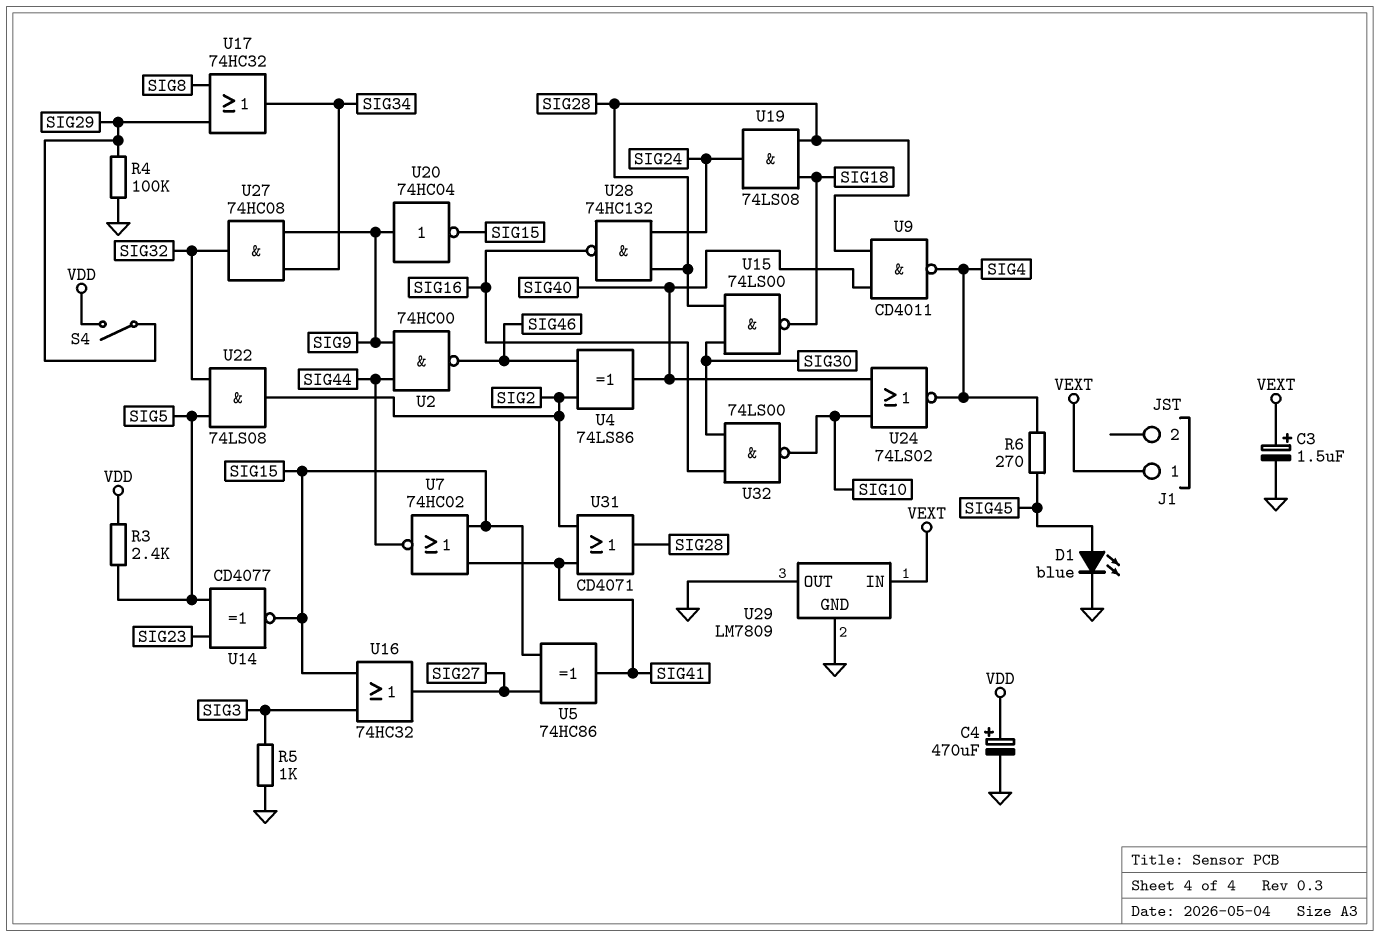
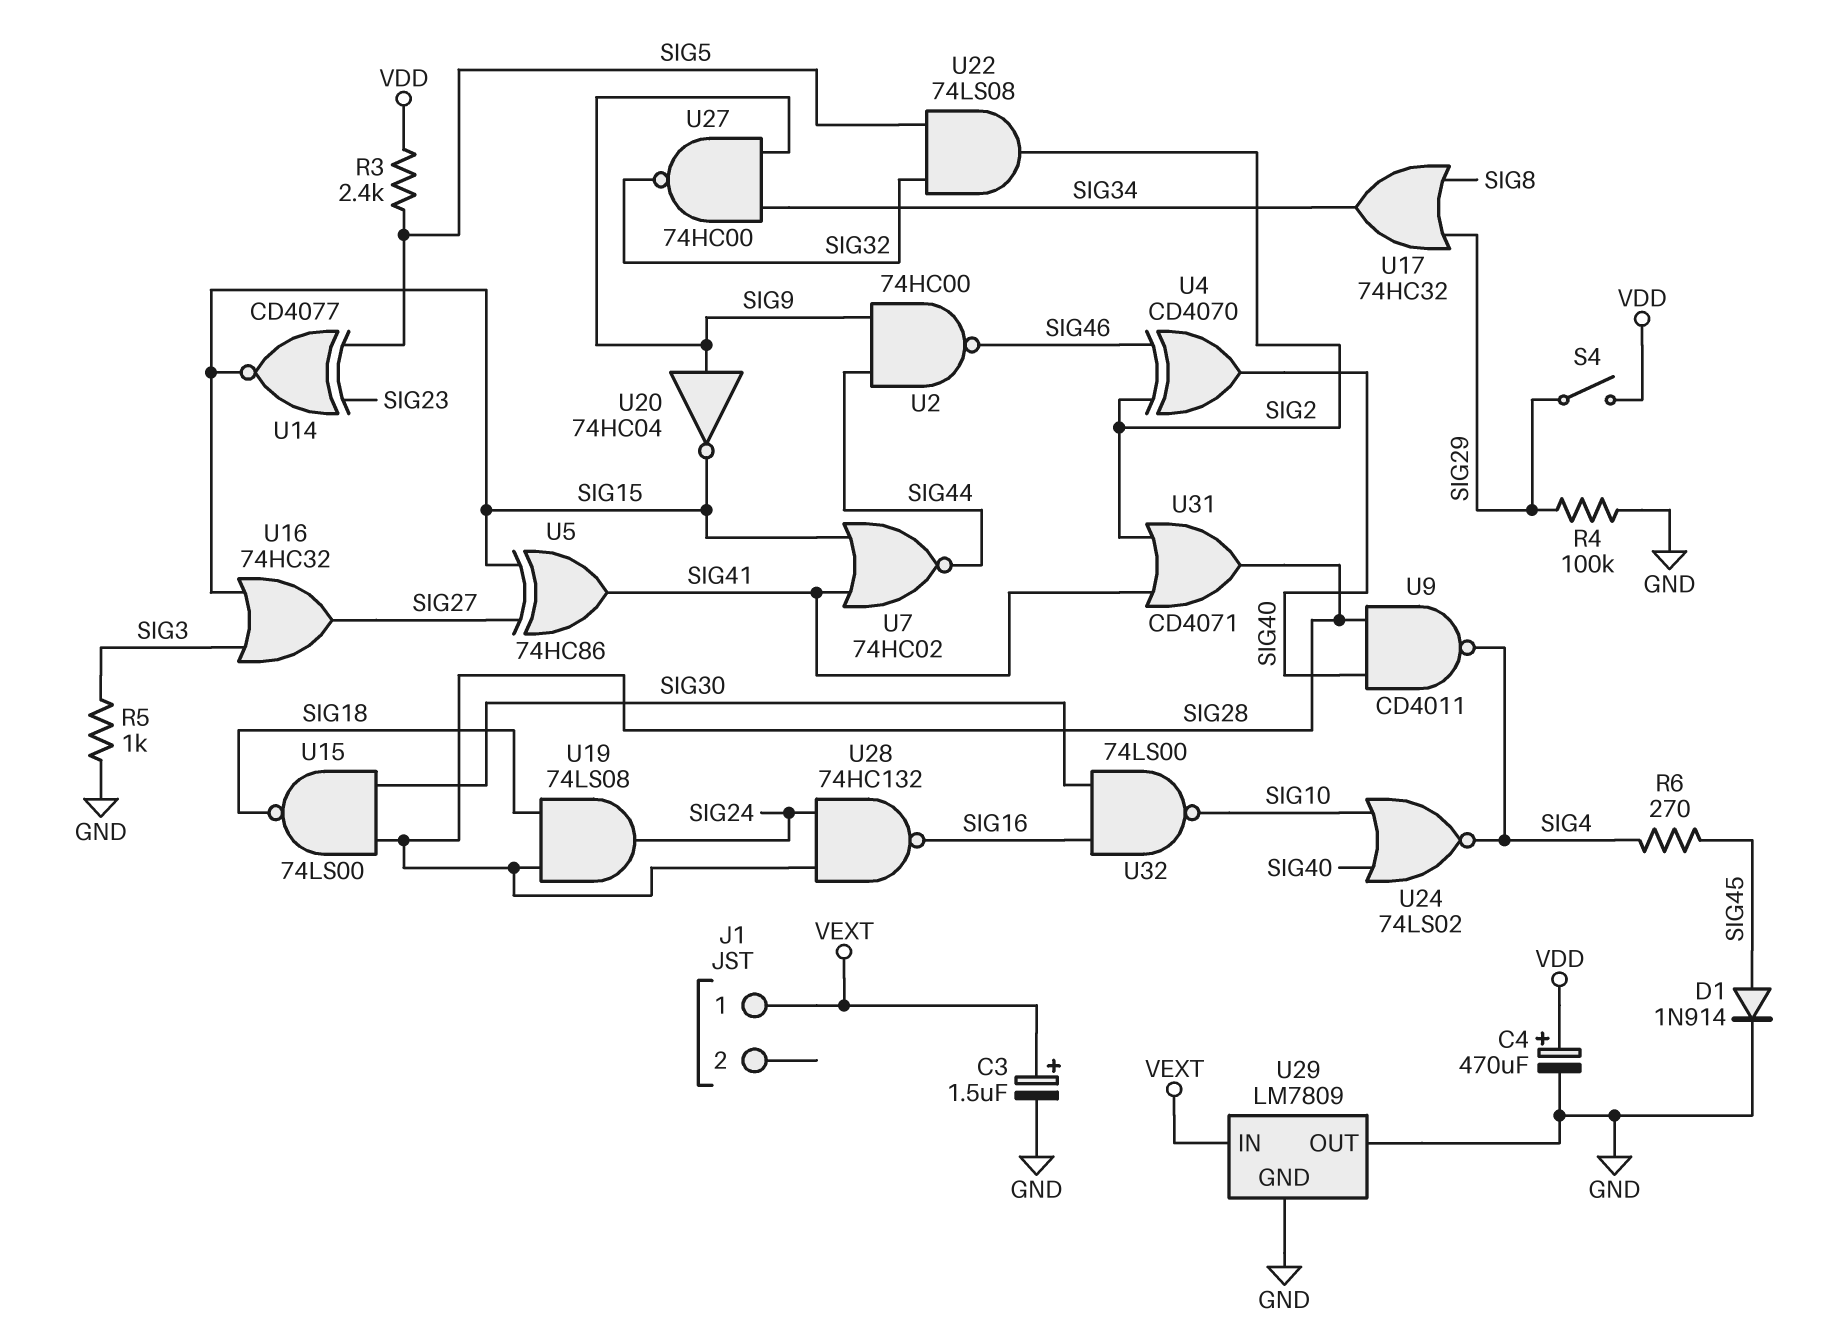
D1: LED blue (A SIG45, K GND) -> diode 1N914 (A SIG45, K GND)
U4: XOR 74LS86 (in SIG2, in SIG46, out SIG40) -> XOR CD4070 (in SIG2, in SIG46, out SIG40)
U27: AND 74HC08 (in SIG9, in SIG34, out SIG32) -> NAND 74HC00 (in SIG9, in SIG34, out SIG32)

